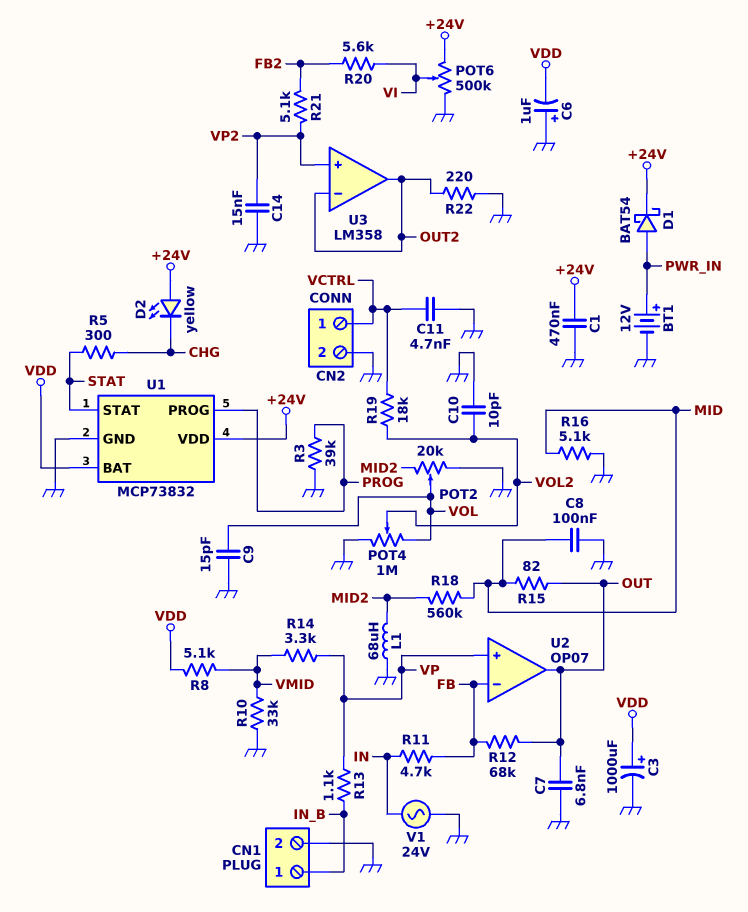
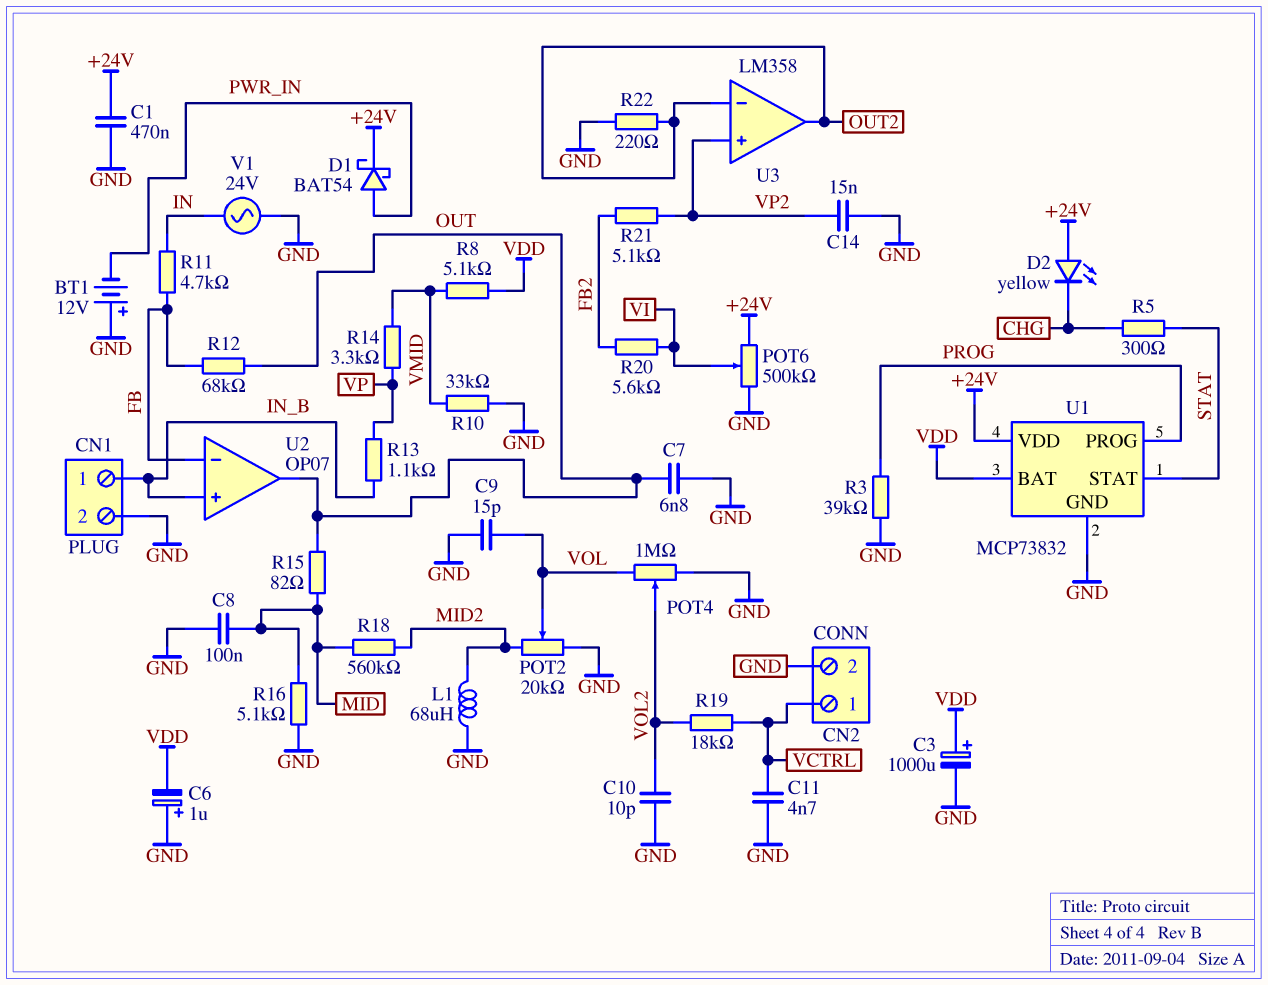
BT1: 12V (plus PWR_IN, minus GND) -> 12V (plus GND, minus PWR_IN)
U2 pin in+: VP -> IN_B

